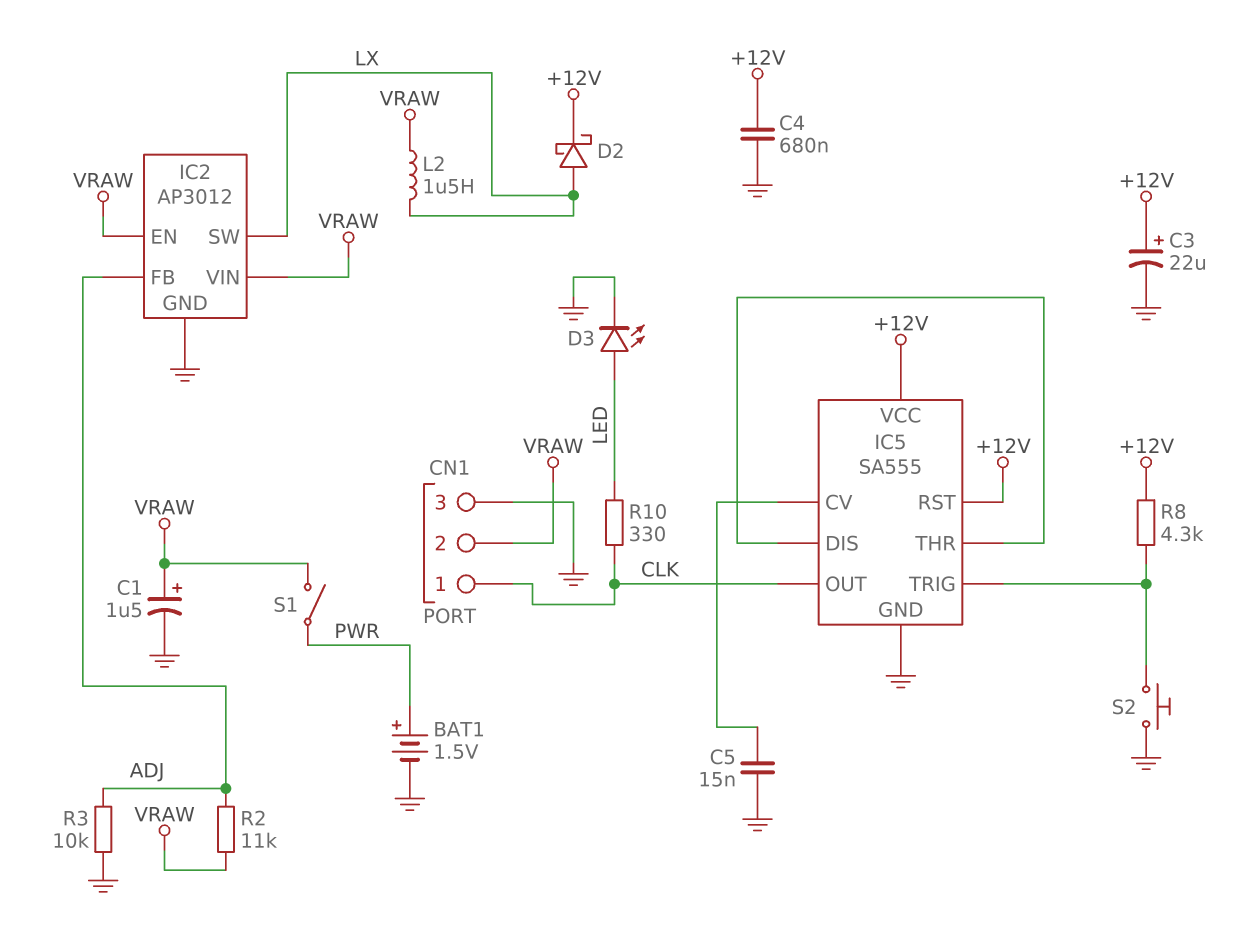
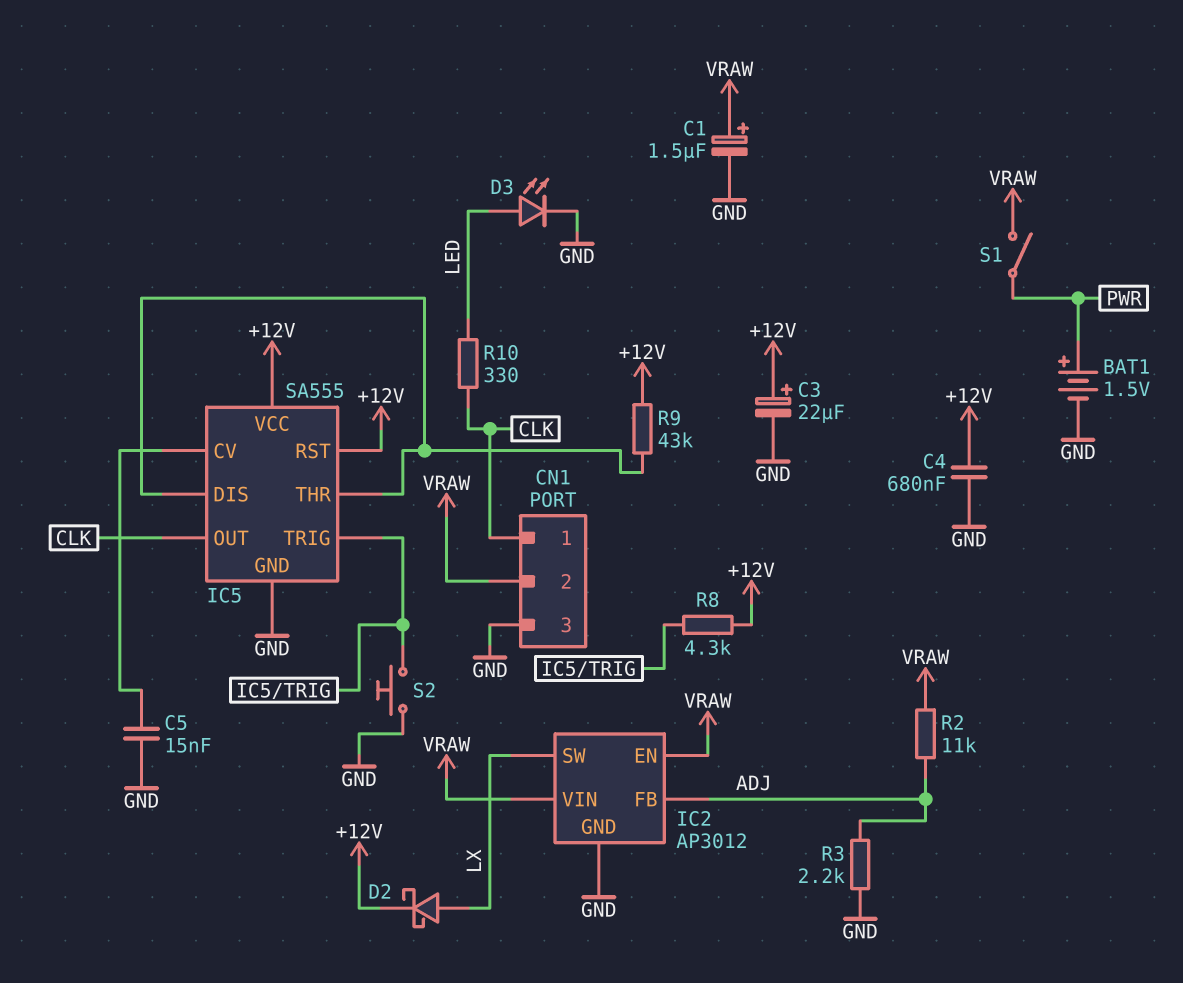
L2: 1.5uH (LX, VRAW) -> none
R3: 10k (ADJ, GND) -> 2.2k (ADJ, GND)
R9: none -> 43k (+12V, IC5/DIS)

